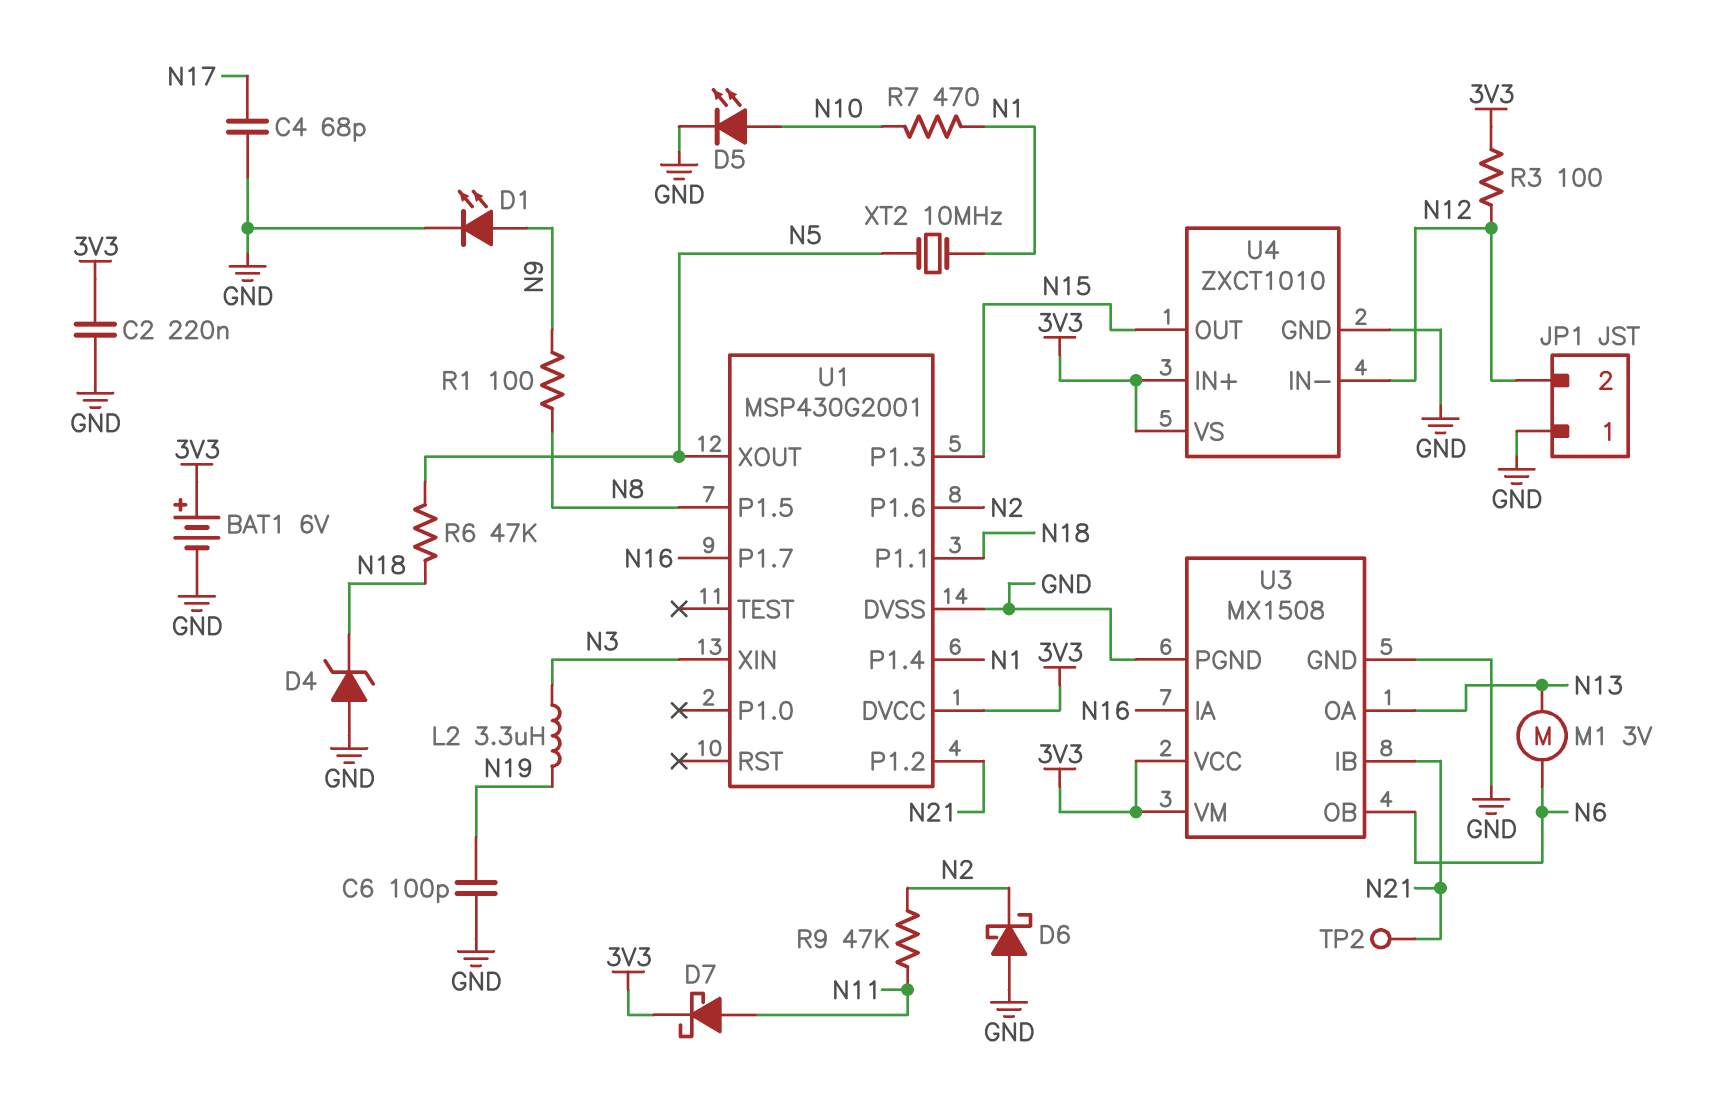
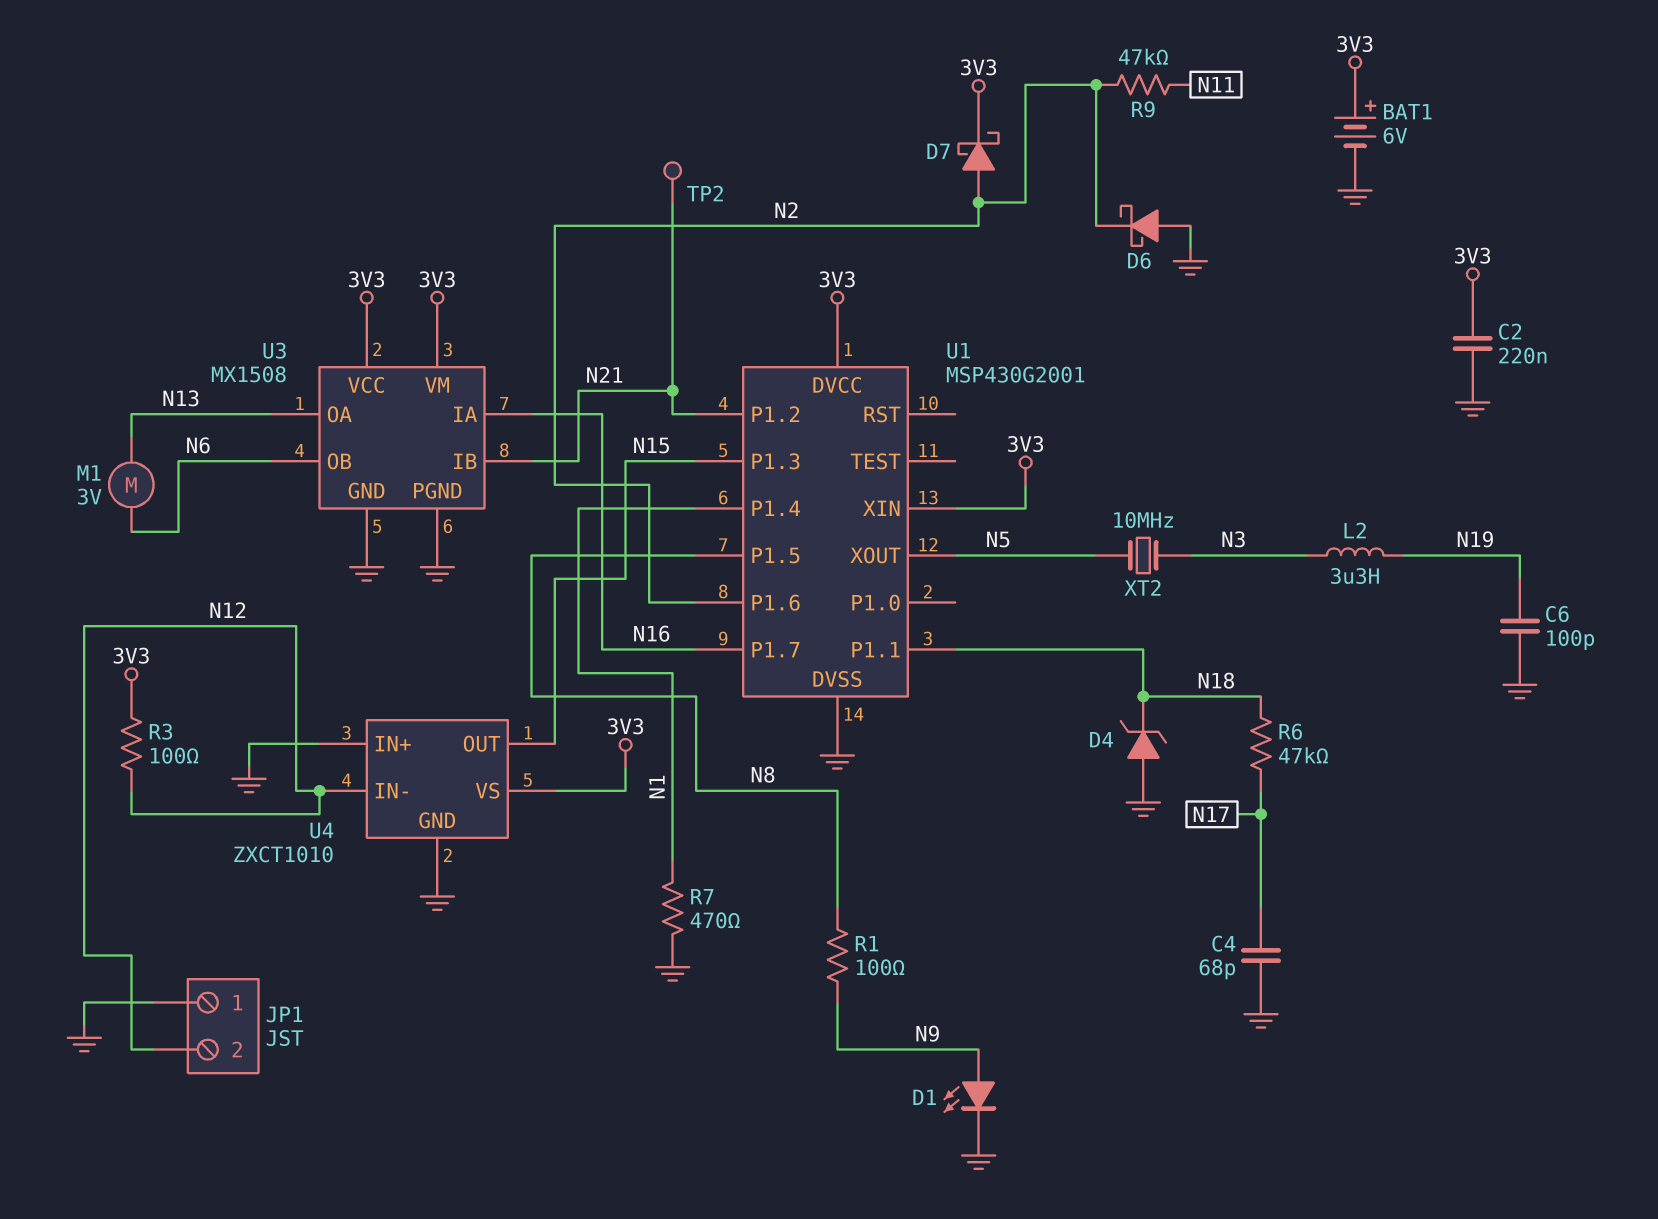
D5: LED (A N10, K GND) -> none
D7: schottky (A N11, K 3V3) -> schottky (A N2, K 3V3)
R6: 47k (N5, N18) -> 47k (N17, N18)
R7: 470 (N1, N10) -> 470 (GND, N1)
U1 pin XIN: N3 -> 3V3
U4 pin IN+: 3V3 -> GND
XT2: 10MHz (N1, N5) -> 10MHz (N3, N5)

